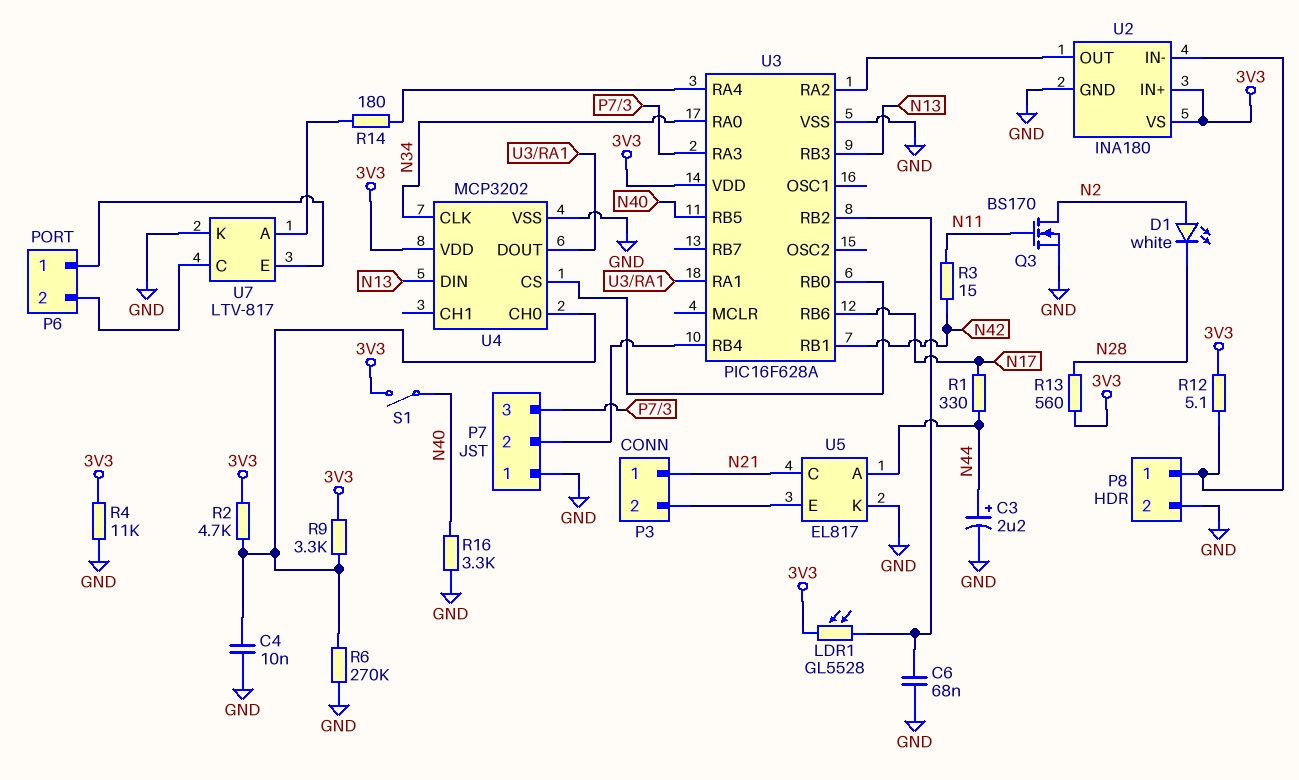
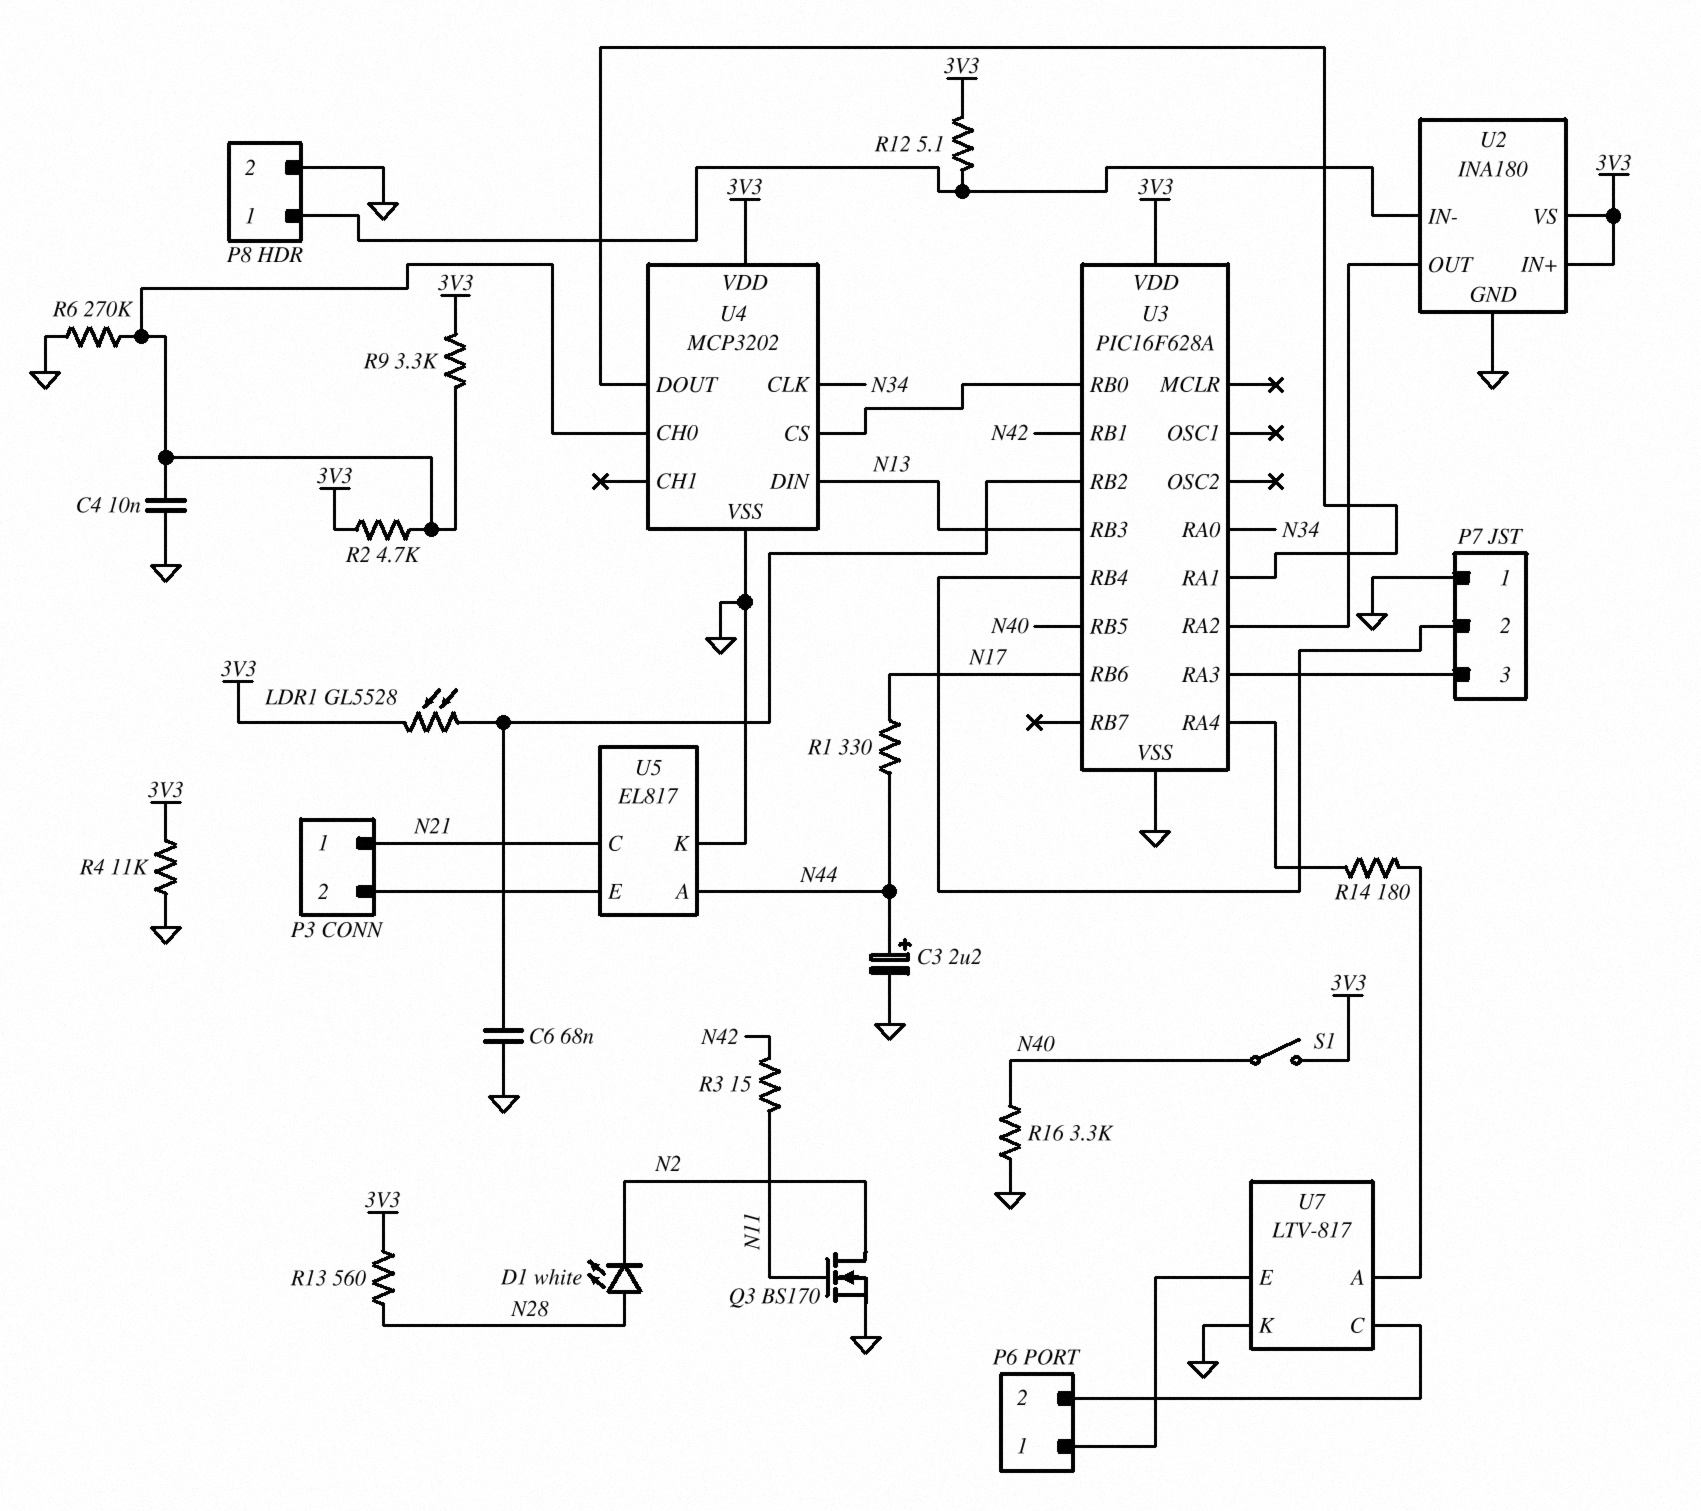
D1: LED white (A N2, K N28) -> LED white (A N28, K N2)

